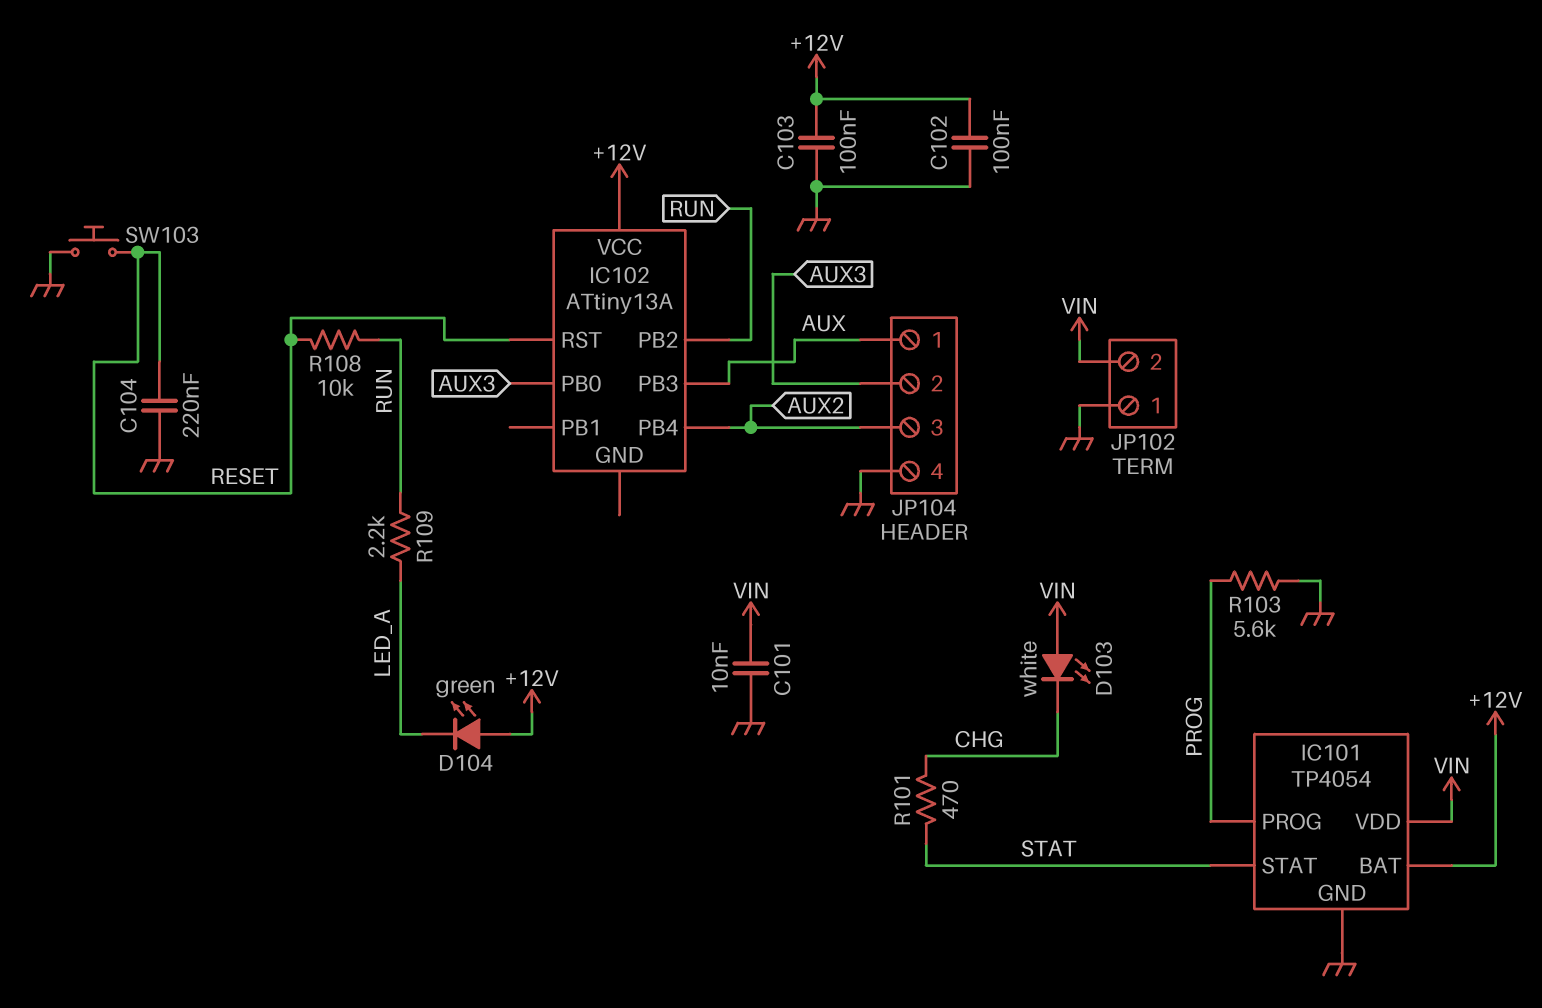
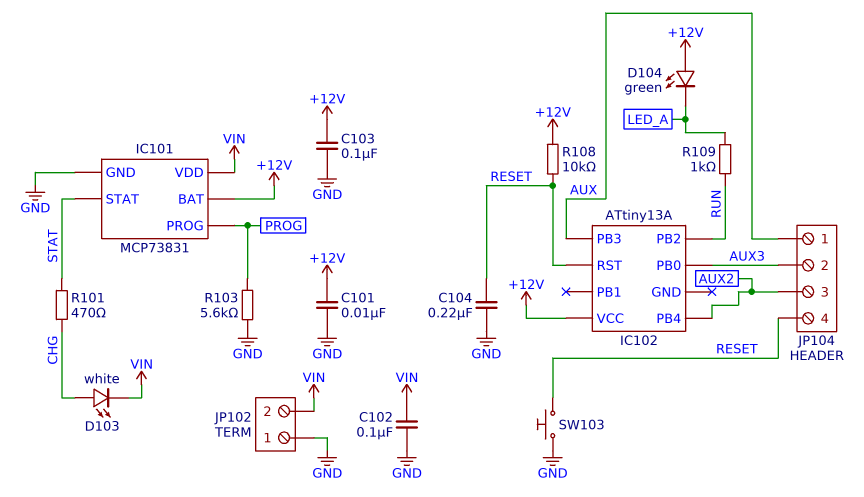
C101: 10nF (GND, VIN) -> 10nF (+12V, GND)
C102: 100nF (+12V, GND) -> 100nF (GND, VIN)
D103: LED white (A VIN, K CHG) -> LED white (A CHG, K VIN)
IC101: TP4054 -> MCP73831
JP104 pin 4: GND -> RESET
R108: 10k (RESET, RUN) -> 10k (+12V, RESET)
R109: 2.2k (LED_A, RUN) -> 1k (LED_A, RUN)

